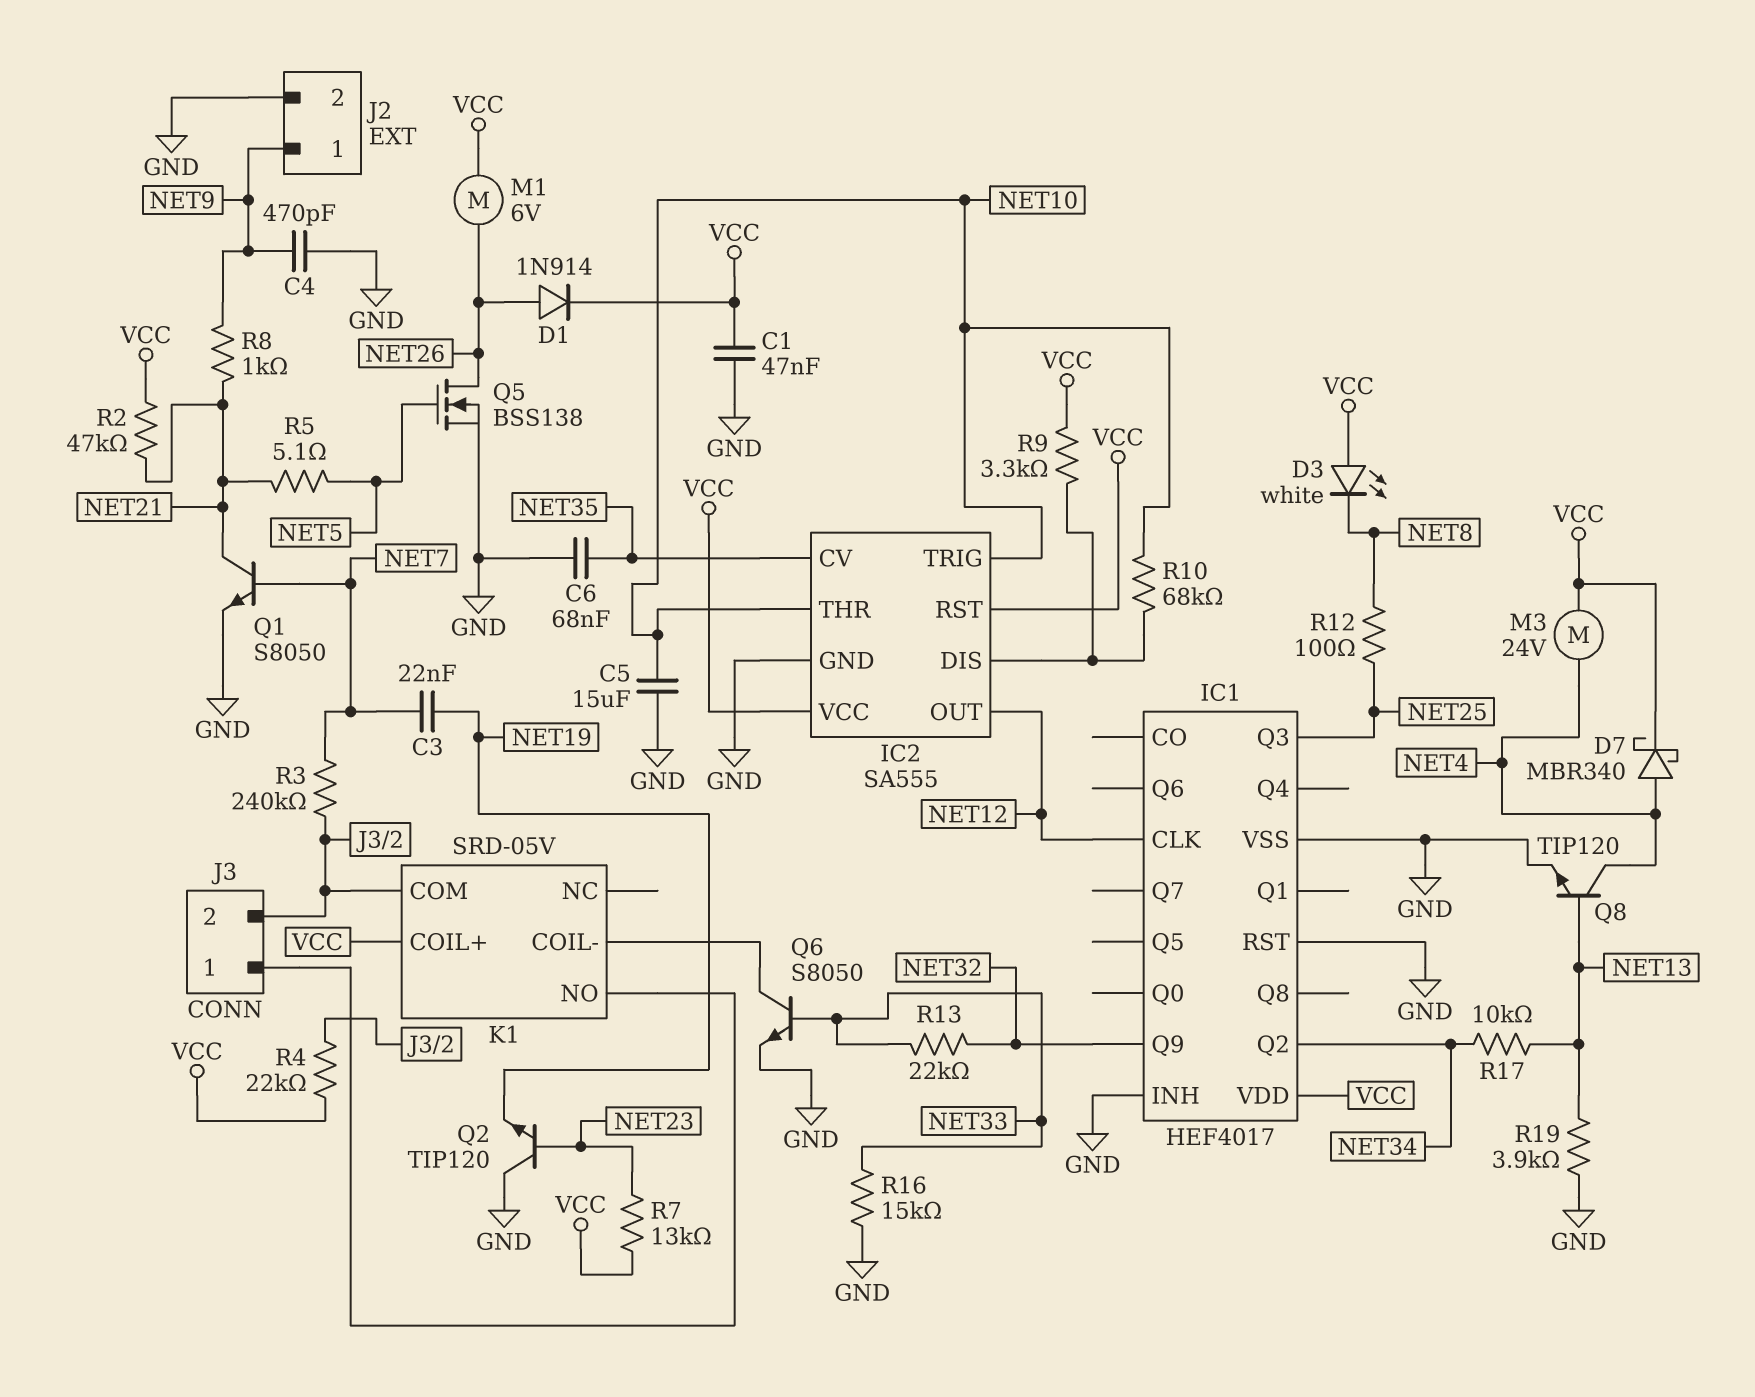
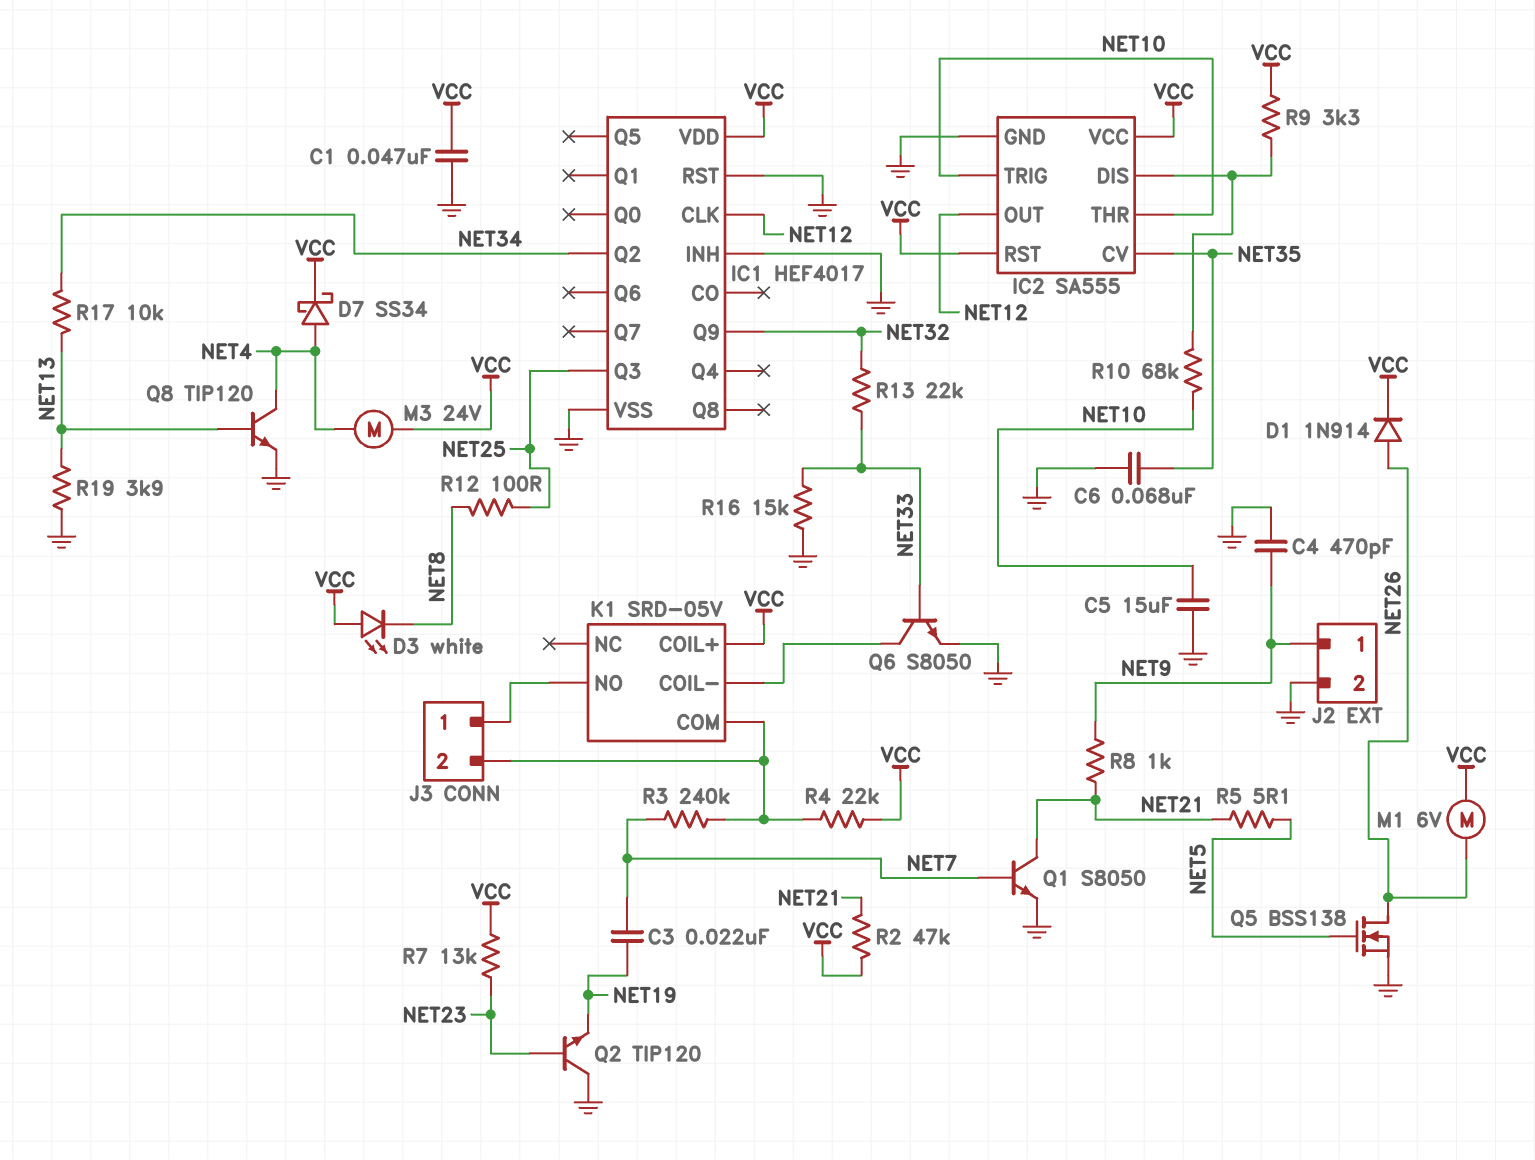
D7: schottky MBR340 (A NET4, K VCC) -> schottky SS34 (A NET4, K VCC)

